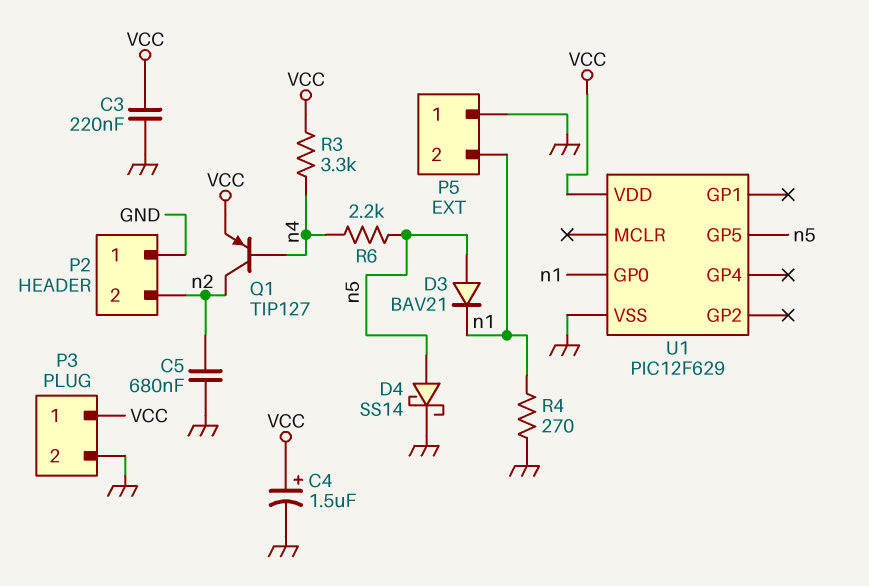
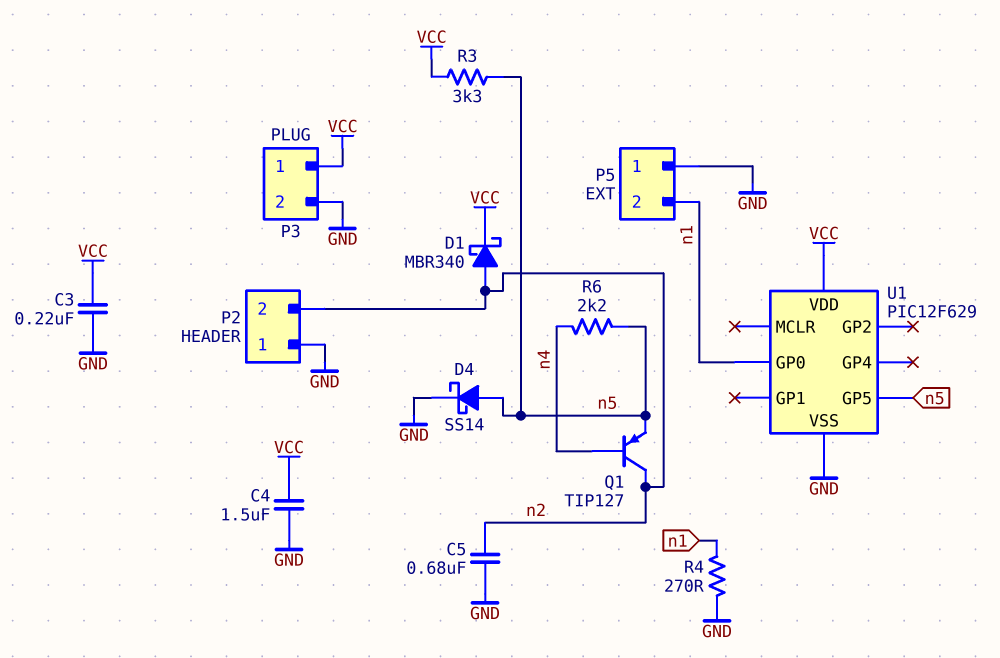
C4: 1.5uF (plus VCC, minus GND) -> 1.5uF (GND, VCC)
D1: none -> schottky MBR340 (A n2, K VCC)
D3: diode BAV21 (A n5, K n1) -> none
Q1: PNP TIP127 (B n4, C n2, E VCC) -> PNP TIP127 (B n4, C n2, E n5)
R3: 3.3k (VCC, n4) -> 3.3k (VCC, n5)

